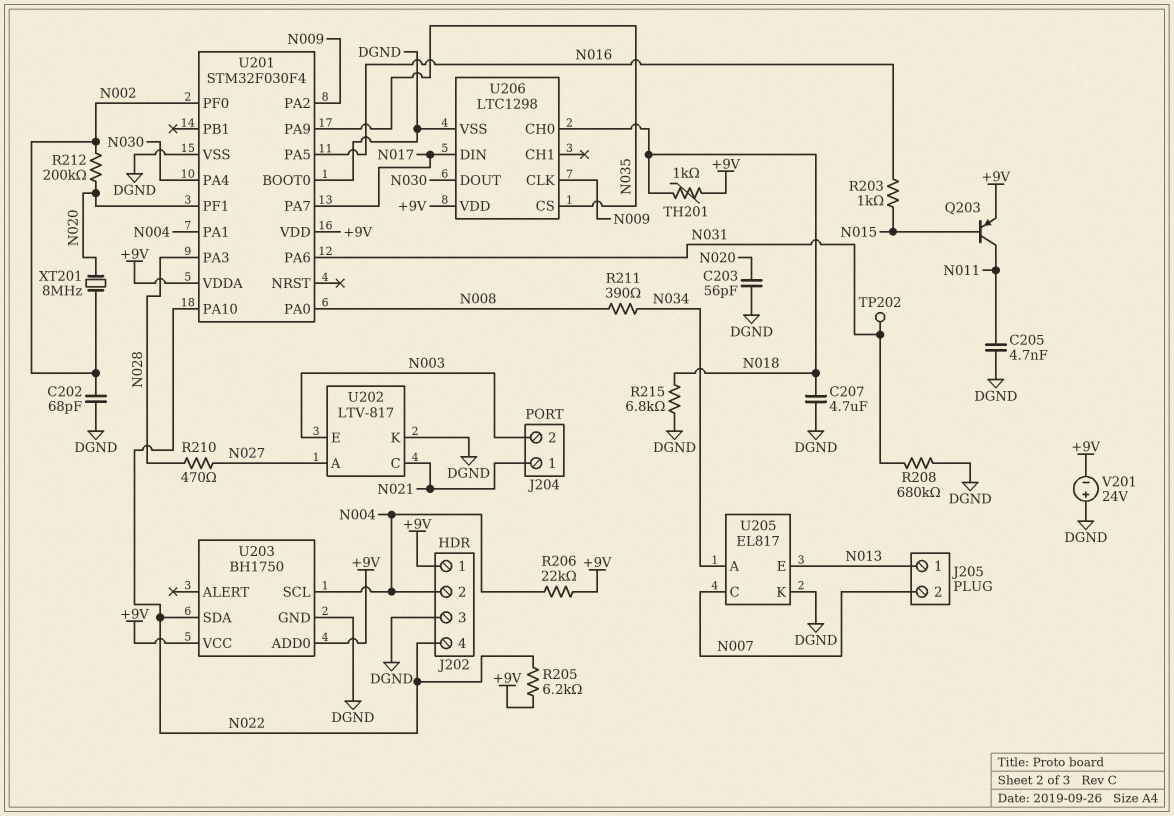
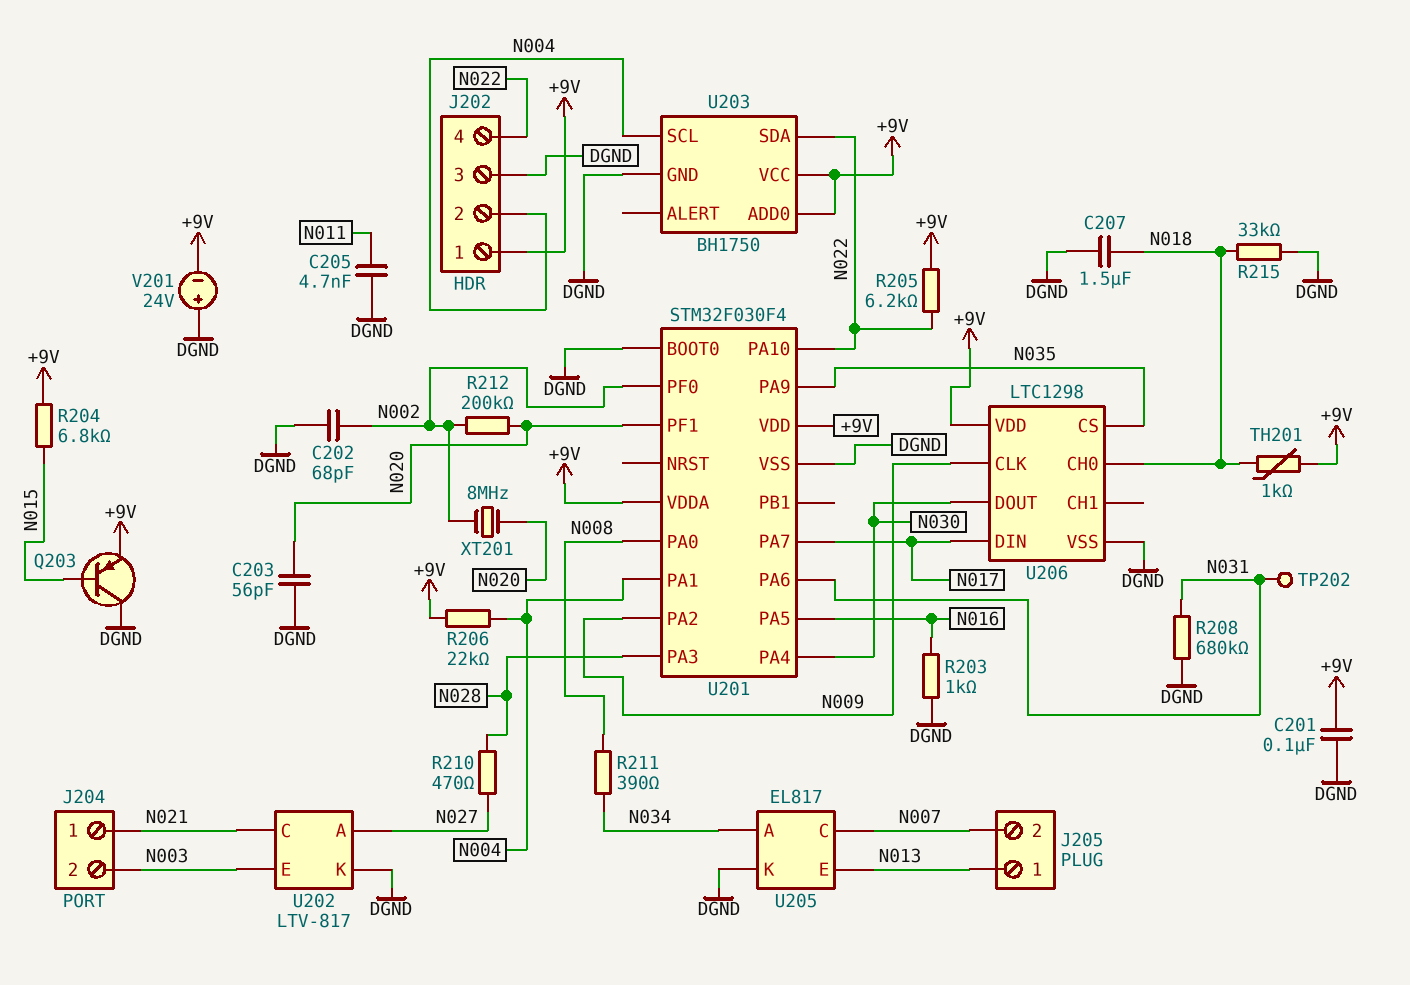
C201: none -> 100nF (+9V, DGND)
C207: 4.7uF (DGND, N018) -> 1.5uF (DGND, N018)
Q203: PNP (B N015, C N011, E +9V) -> PNP (B N015, C DGND, E +9V)
R203: 1k (N015, N016) -> 1k (DGND, N016)
R204: none -> 6.8k (+9V, N015)
R215: 6.8k (DGND, N018) -> 33k (DGND, N018)

